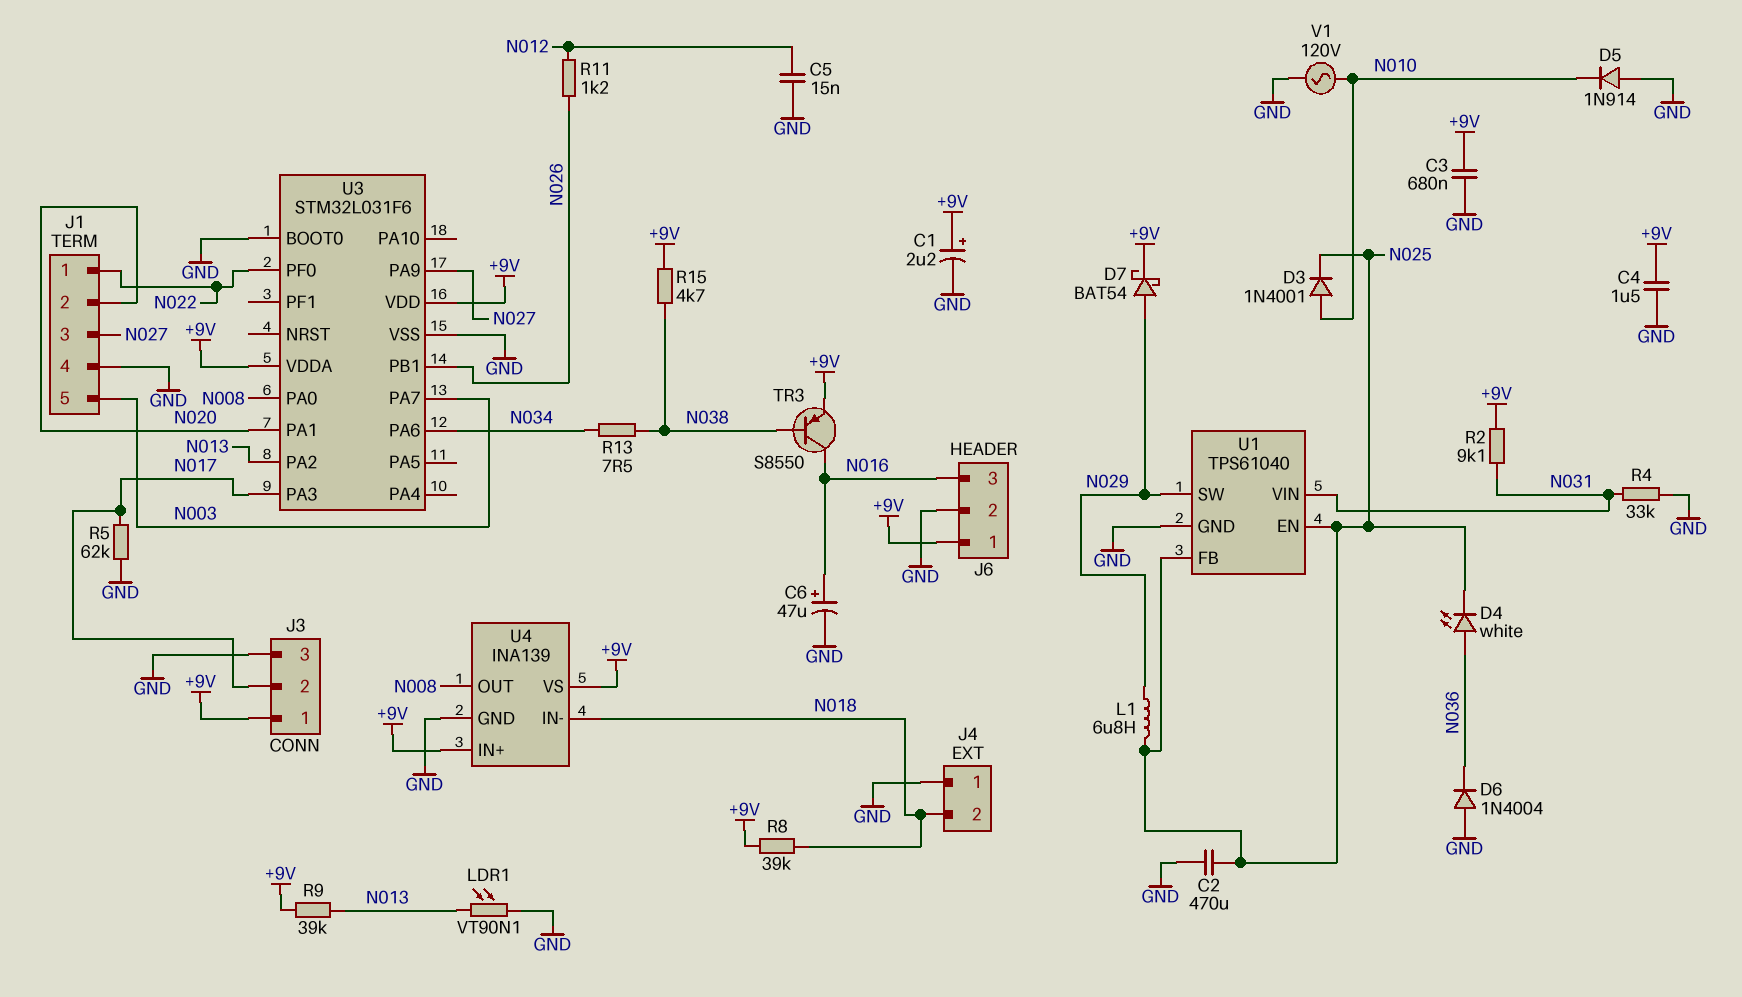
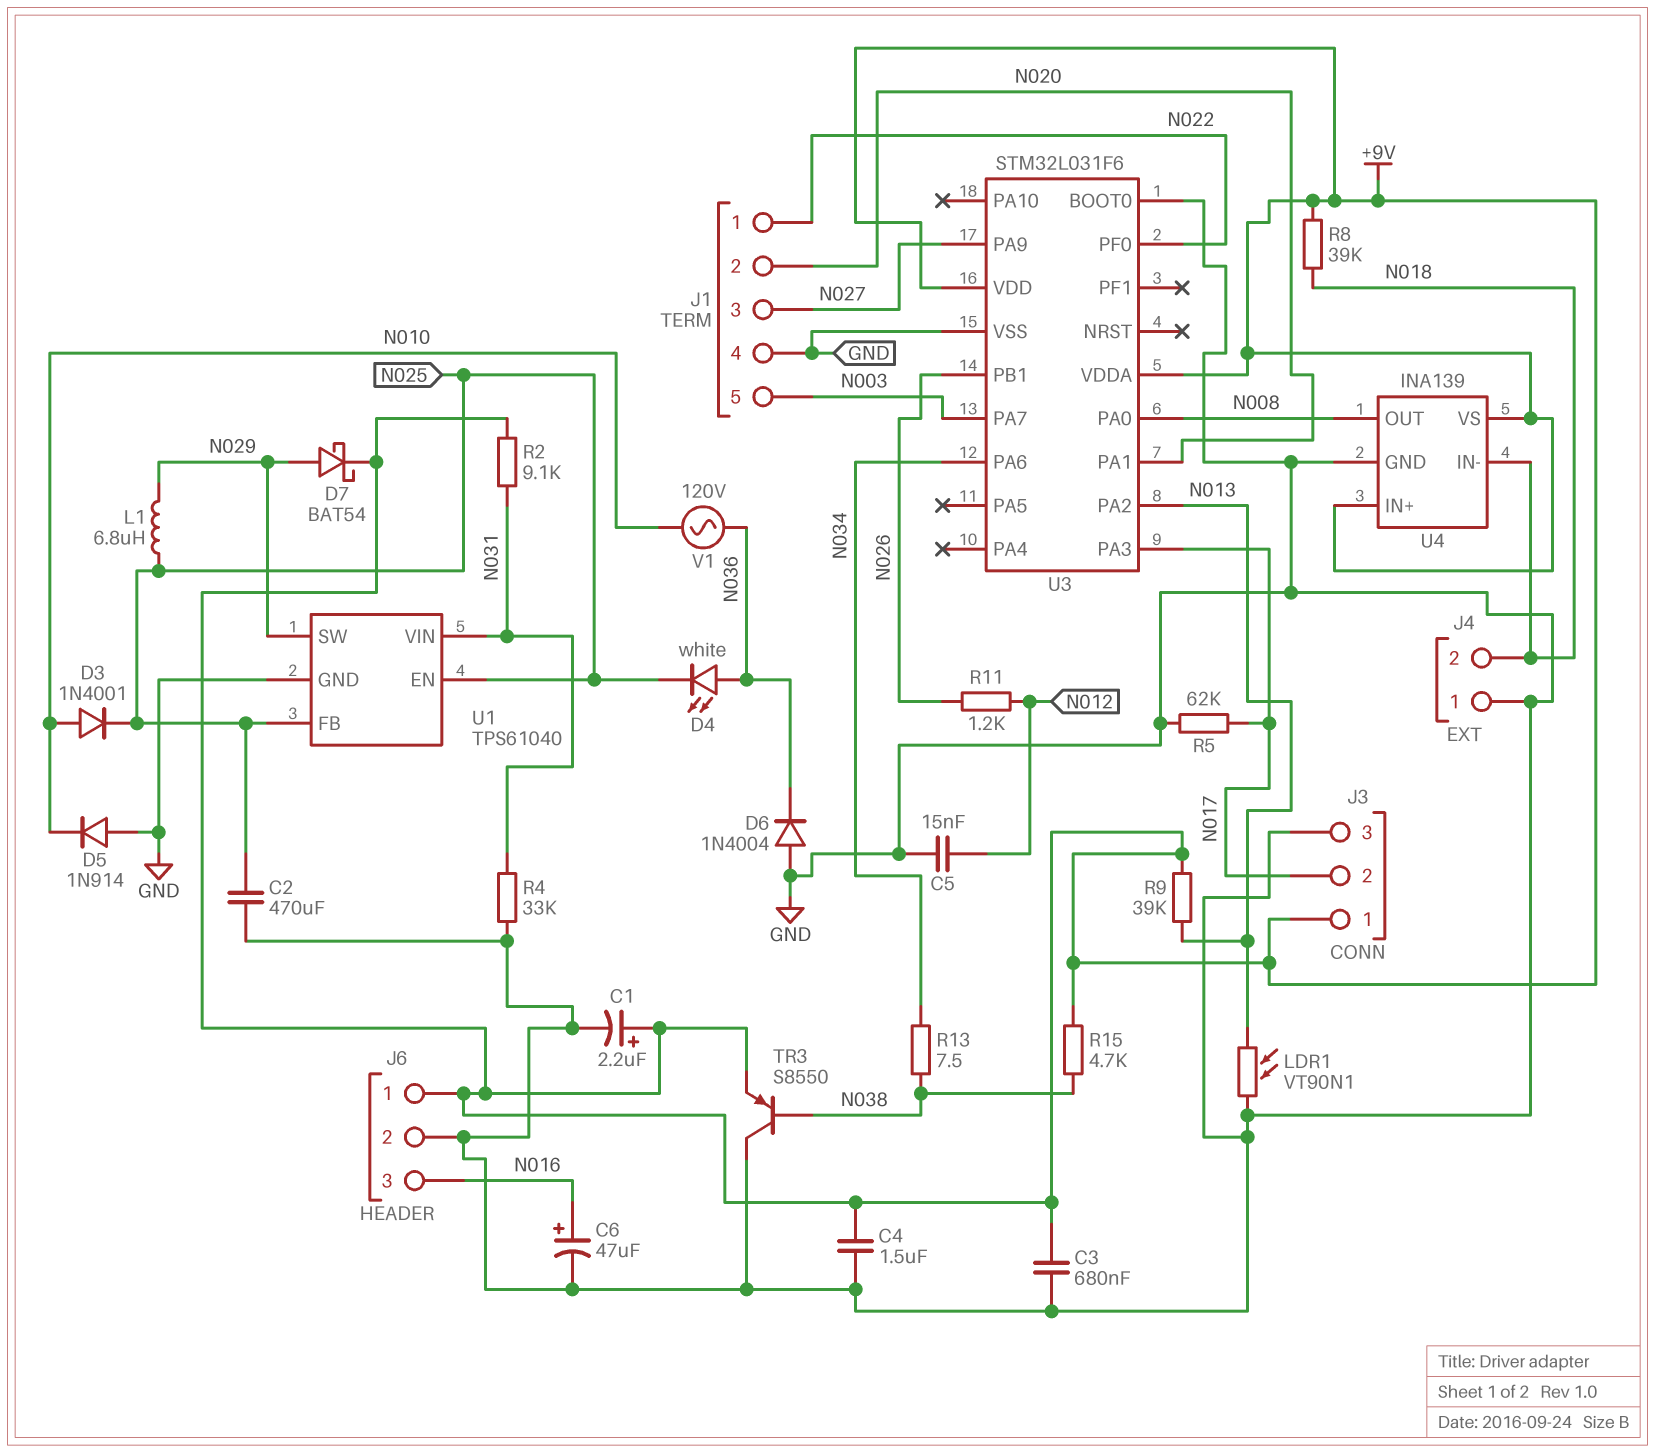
TR3: PNP S8550 (B N038, C N016, E +9V) -> PNP S8550 (B N038, C GND, E +9V)
V1: AC 120V (GND, N010) -> AC 120V (N010, N036)

